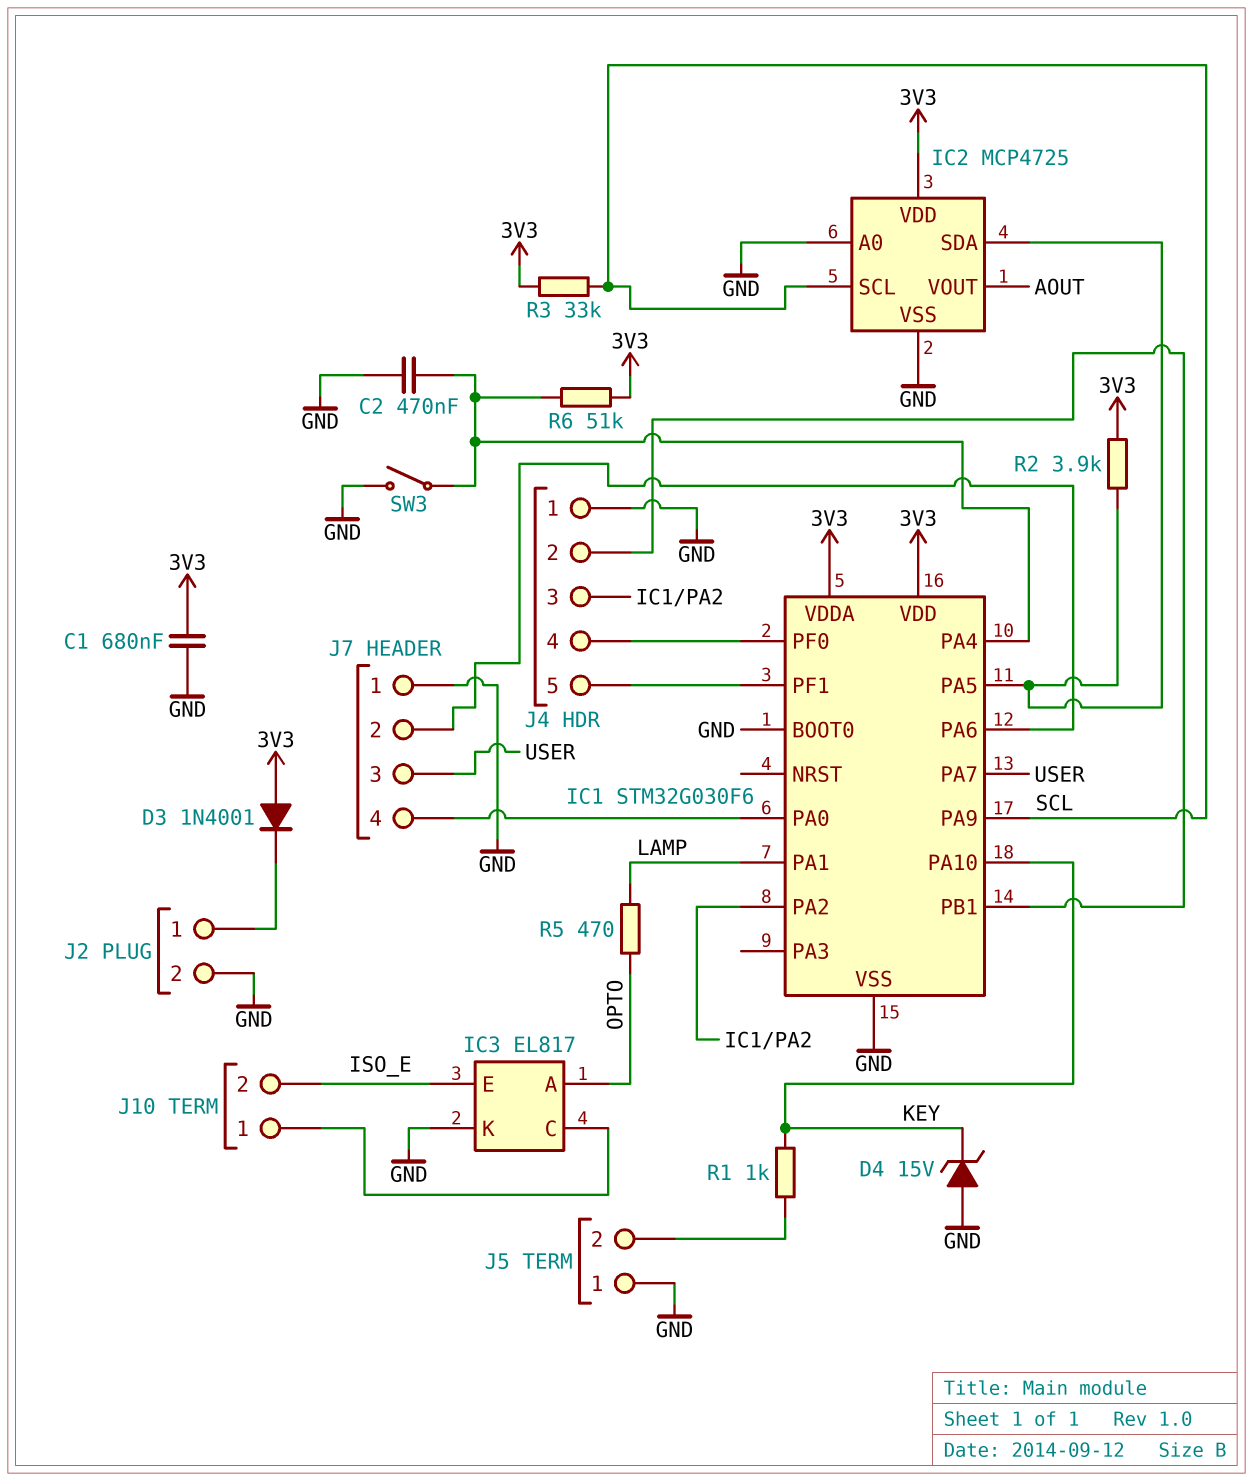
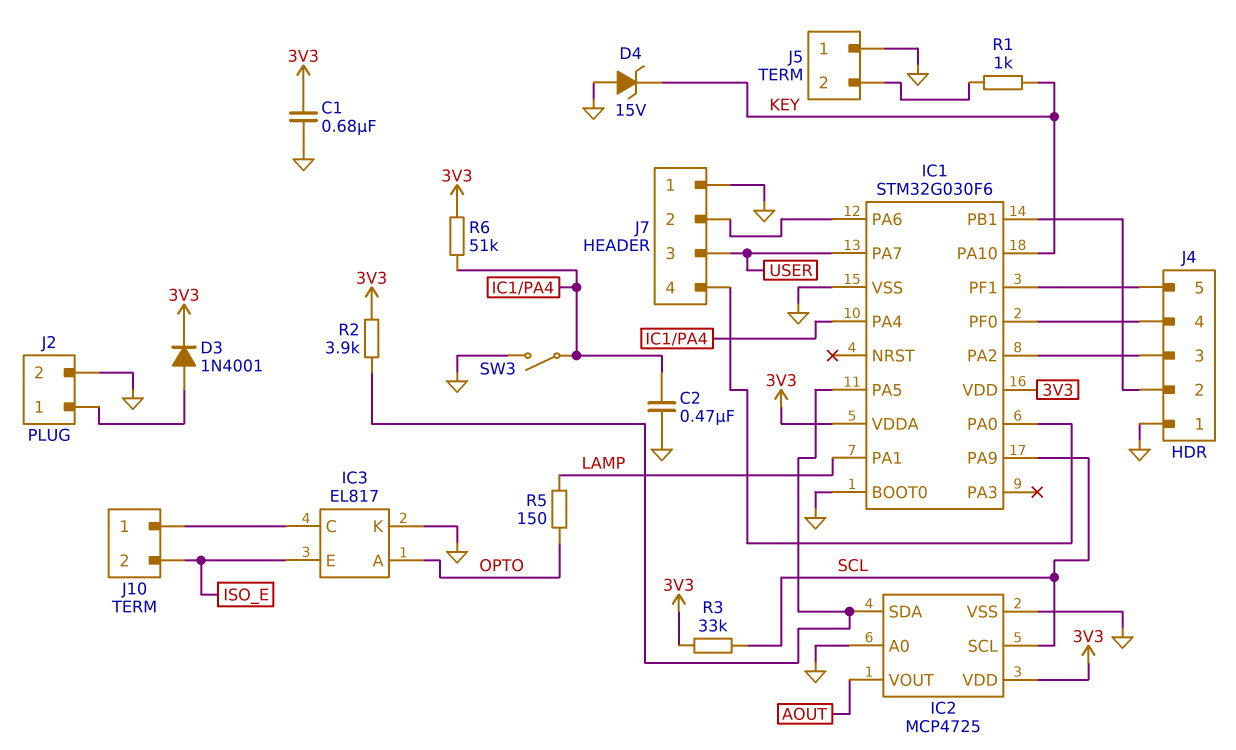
D3: diode 1N4001 (A 3V3, K J2/1) -> diode 1N4001 (A J2/1, K 3V3)
R5: 470 (LAMP, OPTO) -> 150 (LAMP, OPTO)

